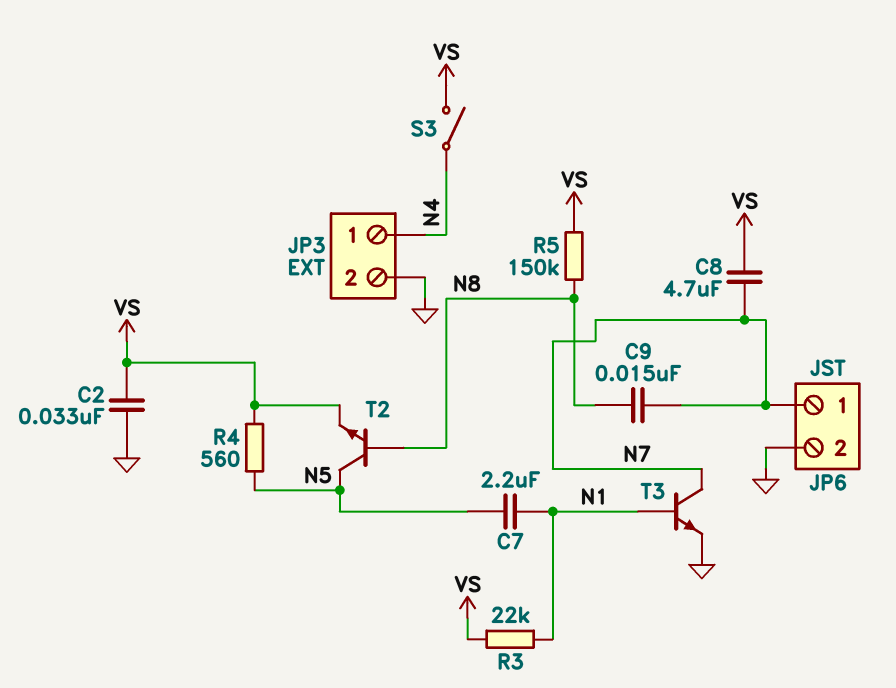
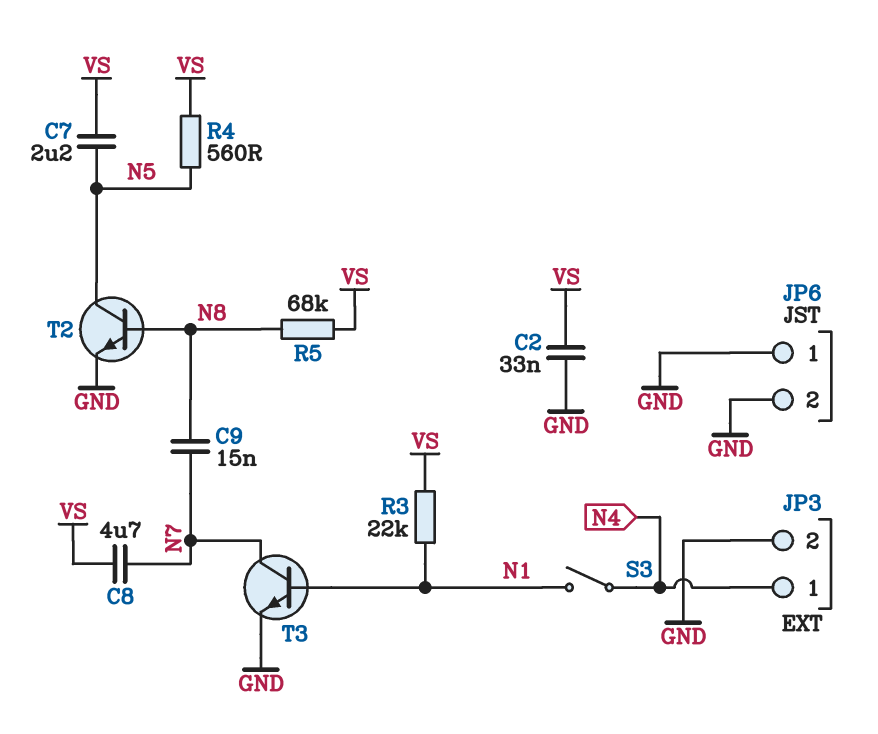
C7: 2.2uF (N1, N5) -> 2.2uF (N5, VS)
JP6 pin 1: N7 -> GND
R5: 150k (N8, VS) -> 68k (N8, VS)
S3: switch (N4, VS) -> switch (N1, N4)
T2: NPN (B N8, C N5, E VS) -> NPN (B N8, C N5, E GND)

